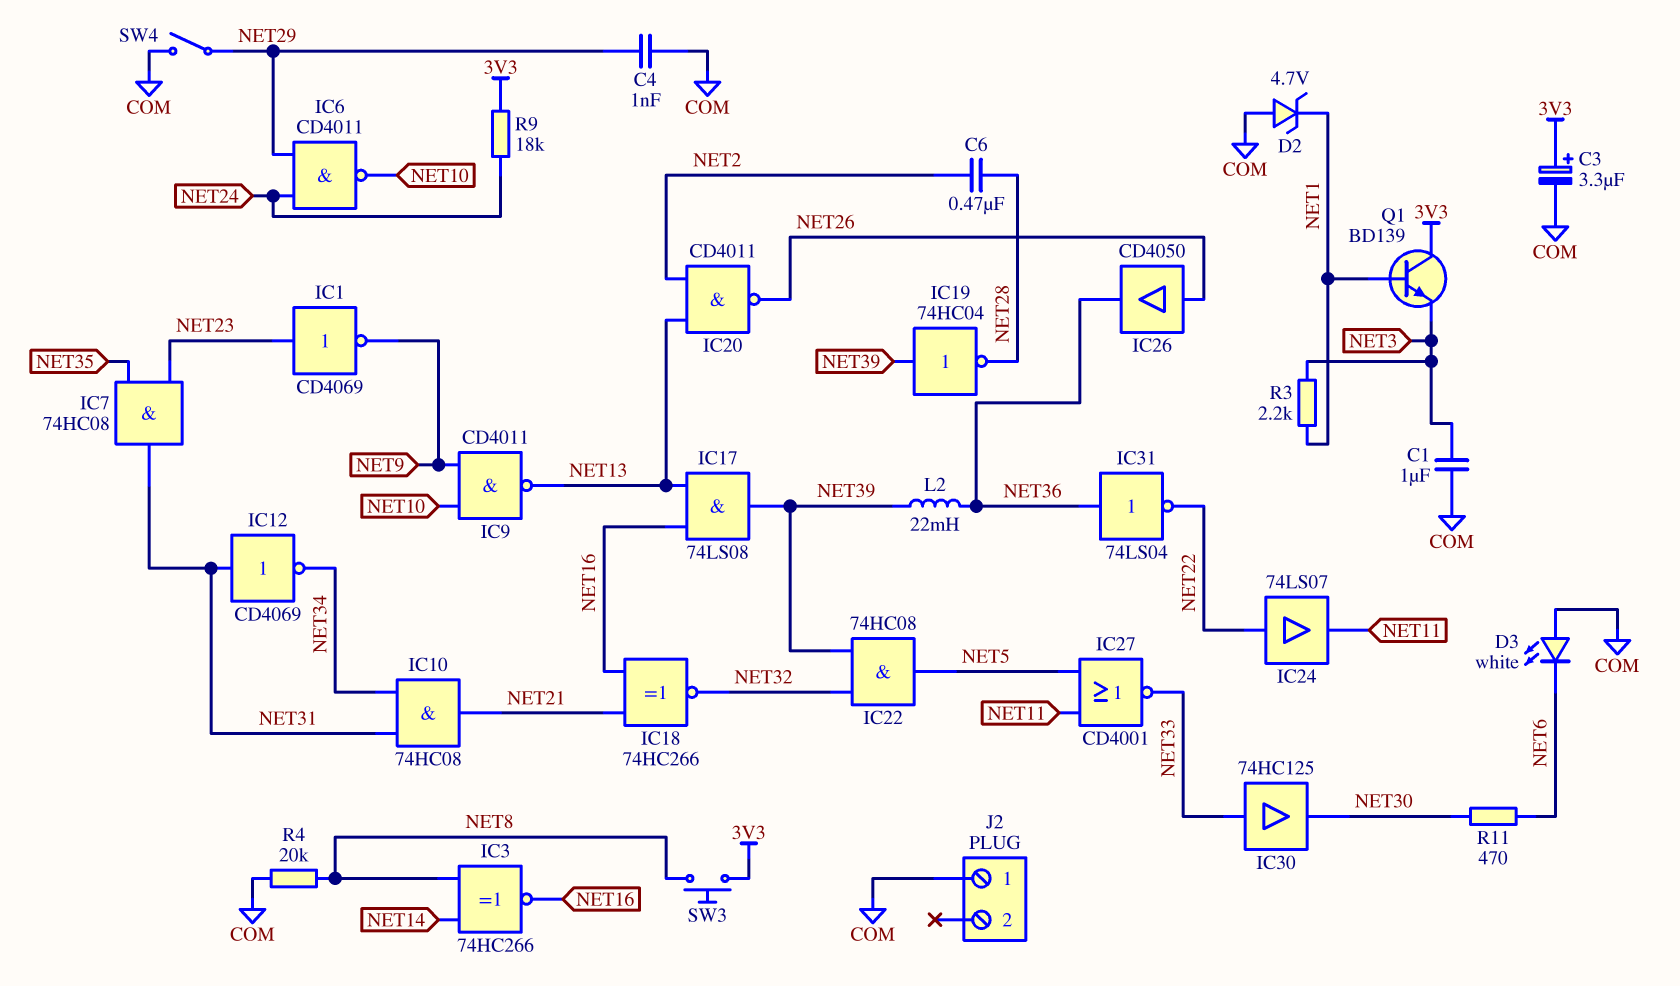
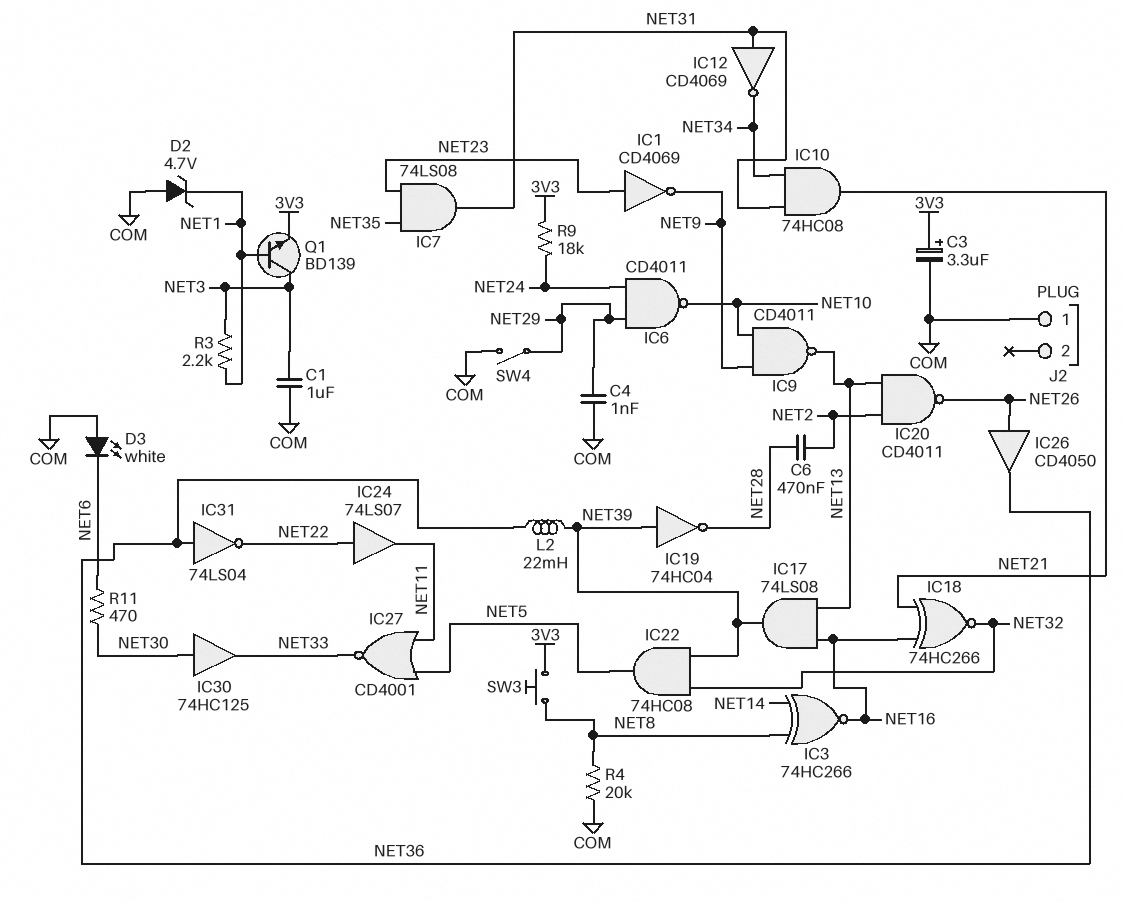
IC7: AND 74HC08 (in NET23, in NET35, out NET31) -> AND 74LS08 (in NET23, in NET35, out NET31)
IC30: buffer 74HC125 (in NET33, out NET30) -> buffer 74HC125 (in NET30, out NET33)
Q1: NPN BD139 (B NET1, C 3V3, E NET3) -> NPN BD139 (B NET1, C NET3, E 3V3)

